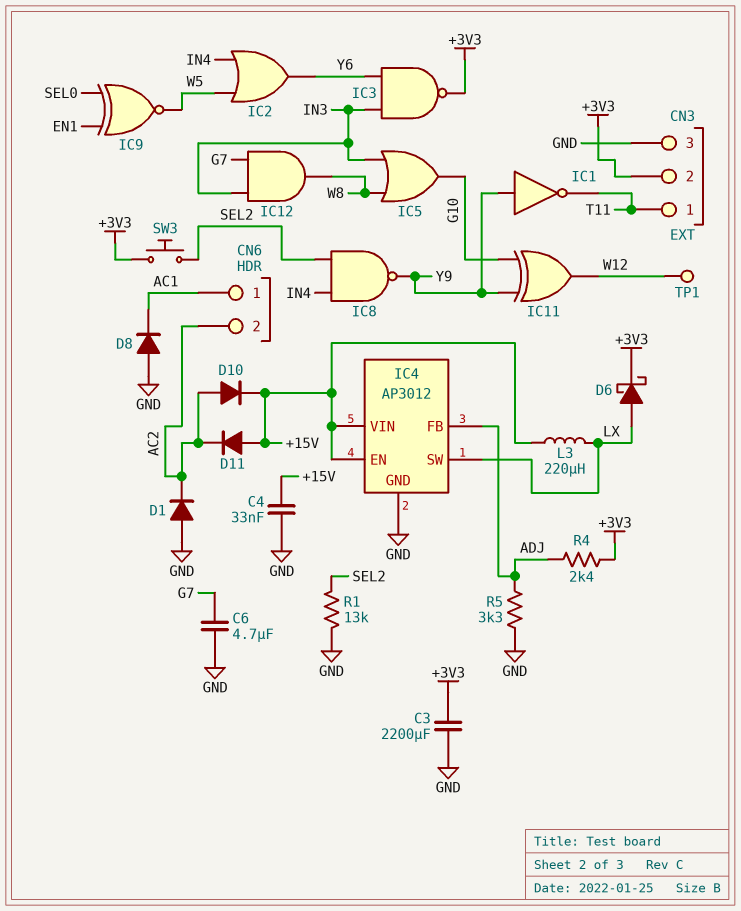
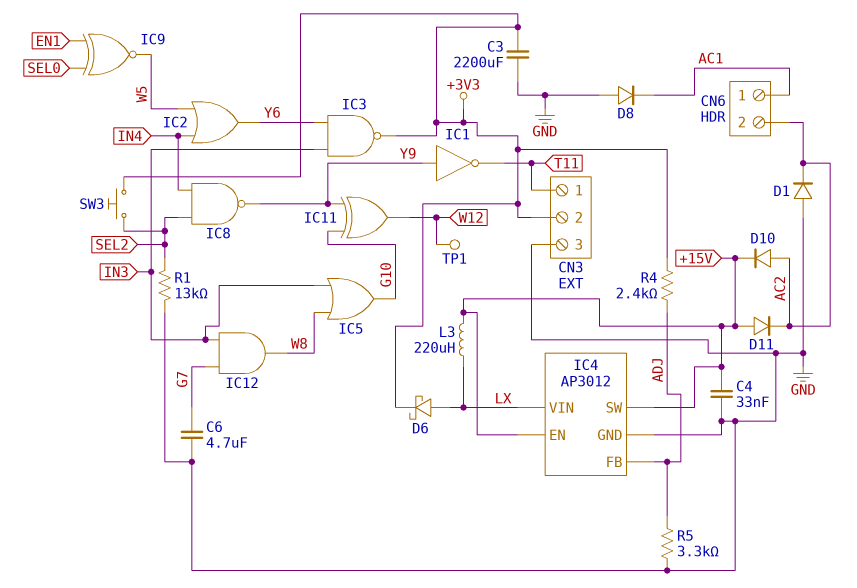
IC4 pin SW: LX -> +15V
IC4 pin VIN: +15V -> LX

